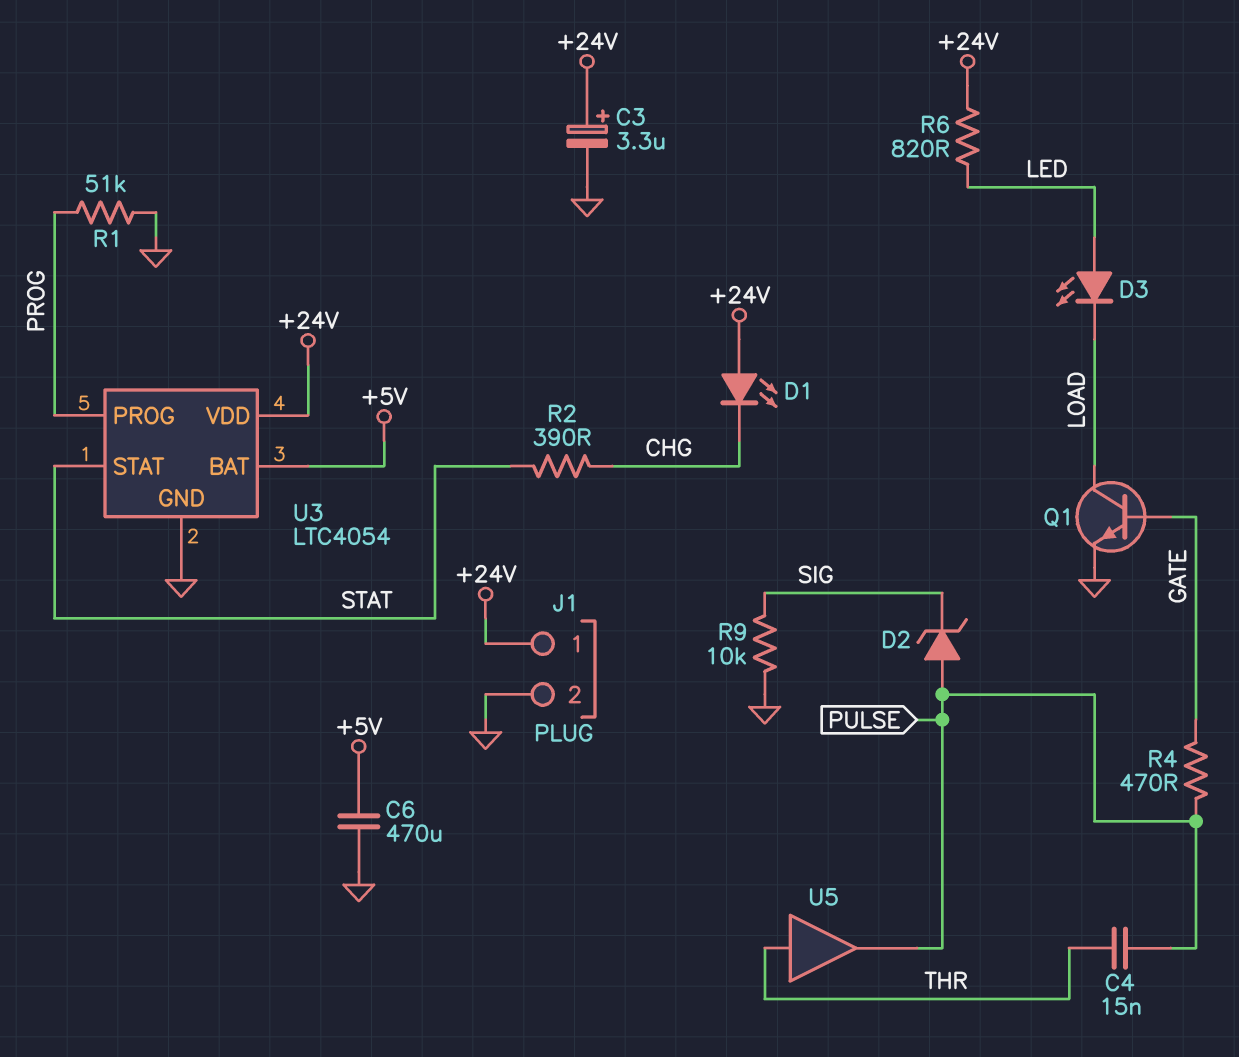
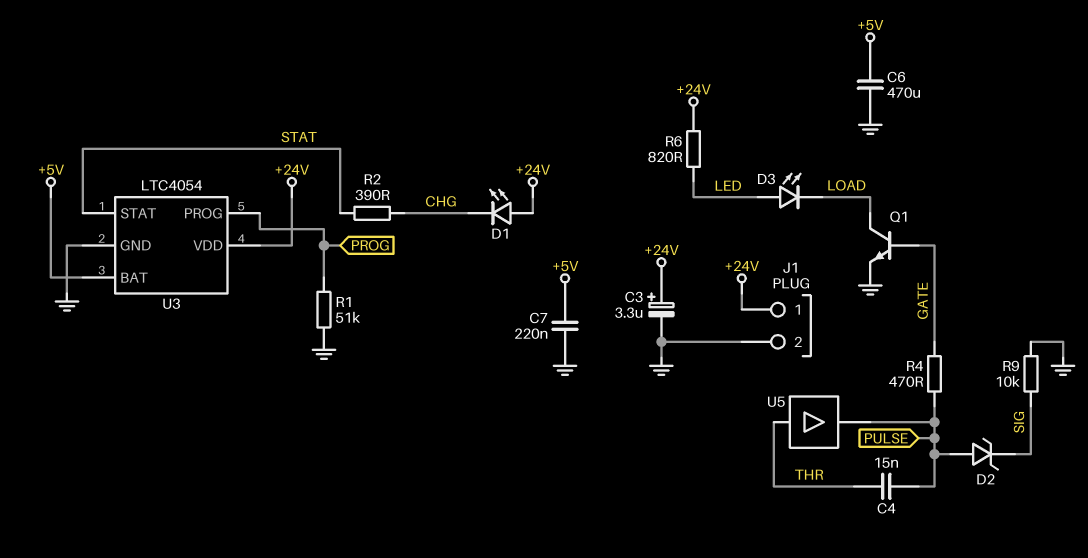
C7: none -> 220nF (+5V, GND)

